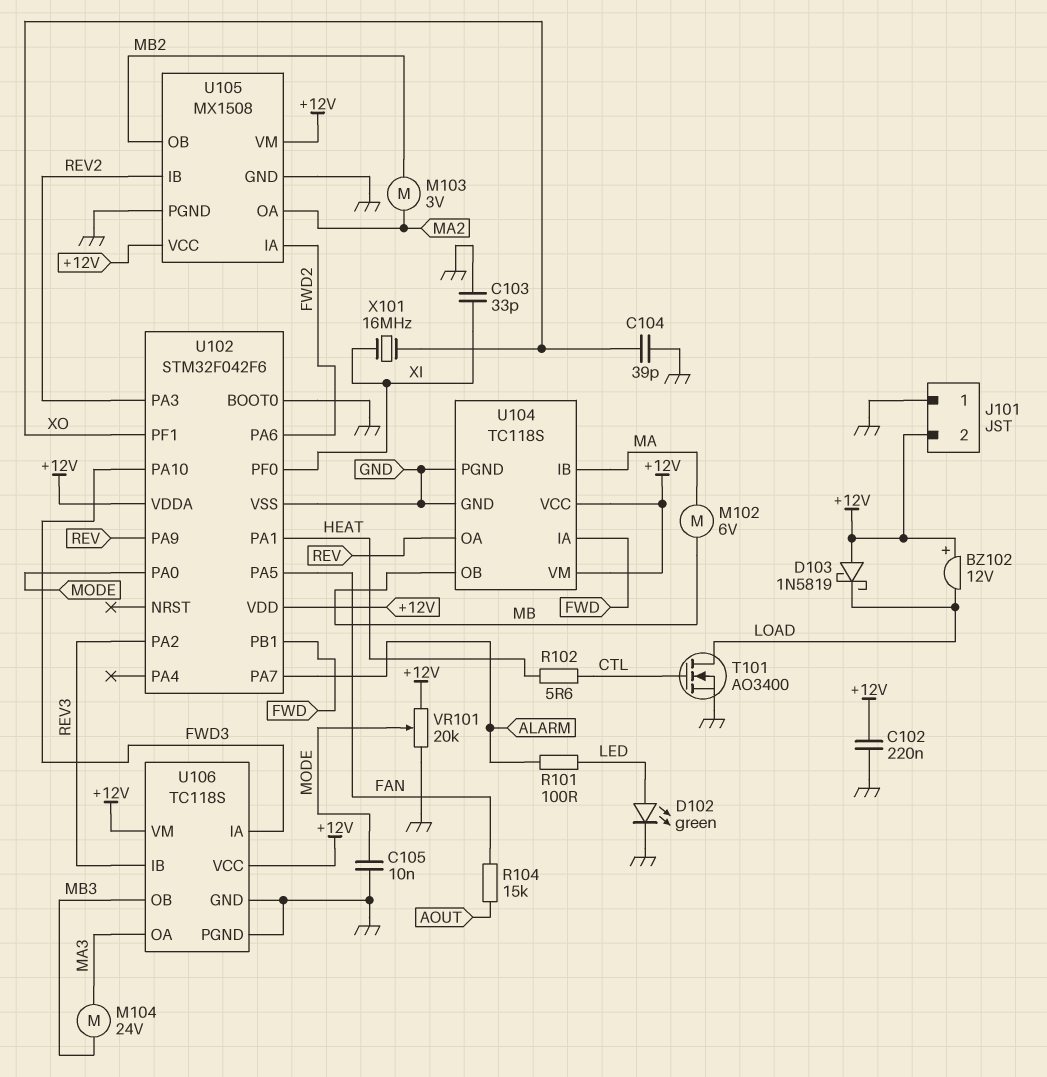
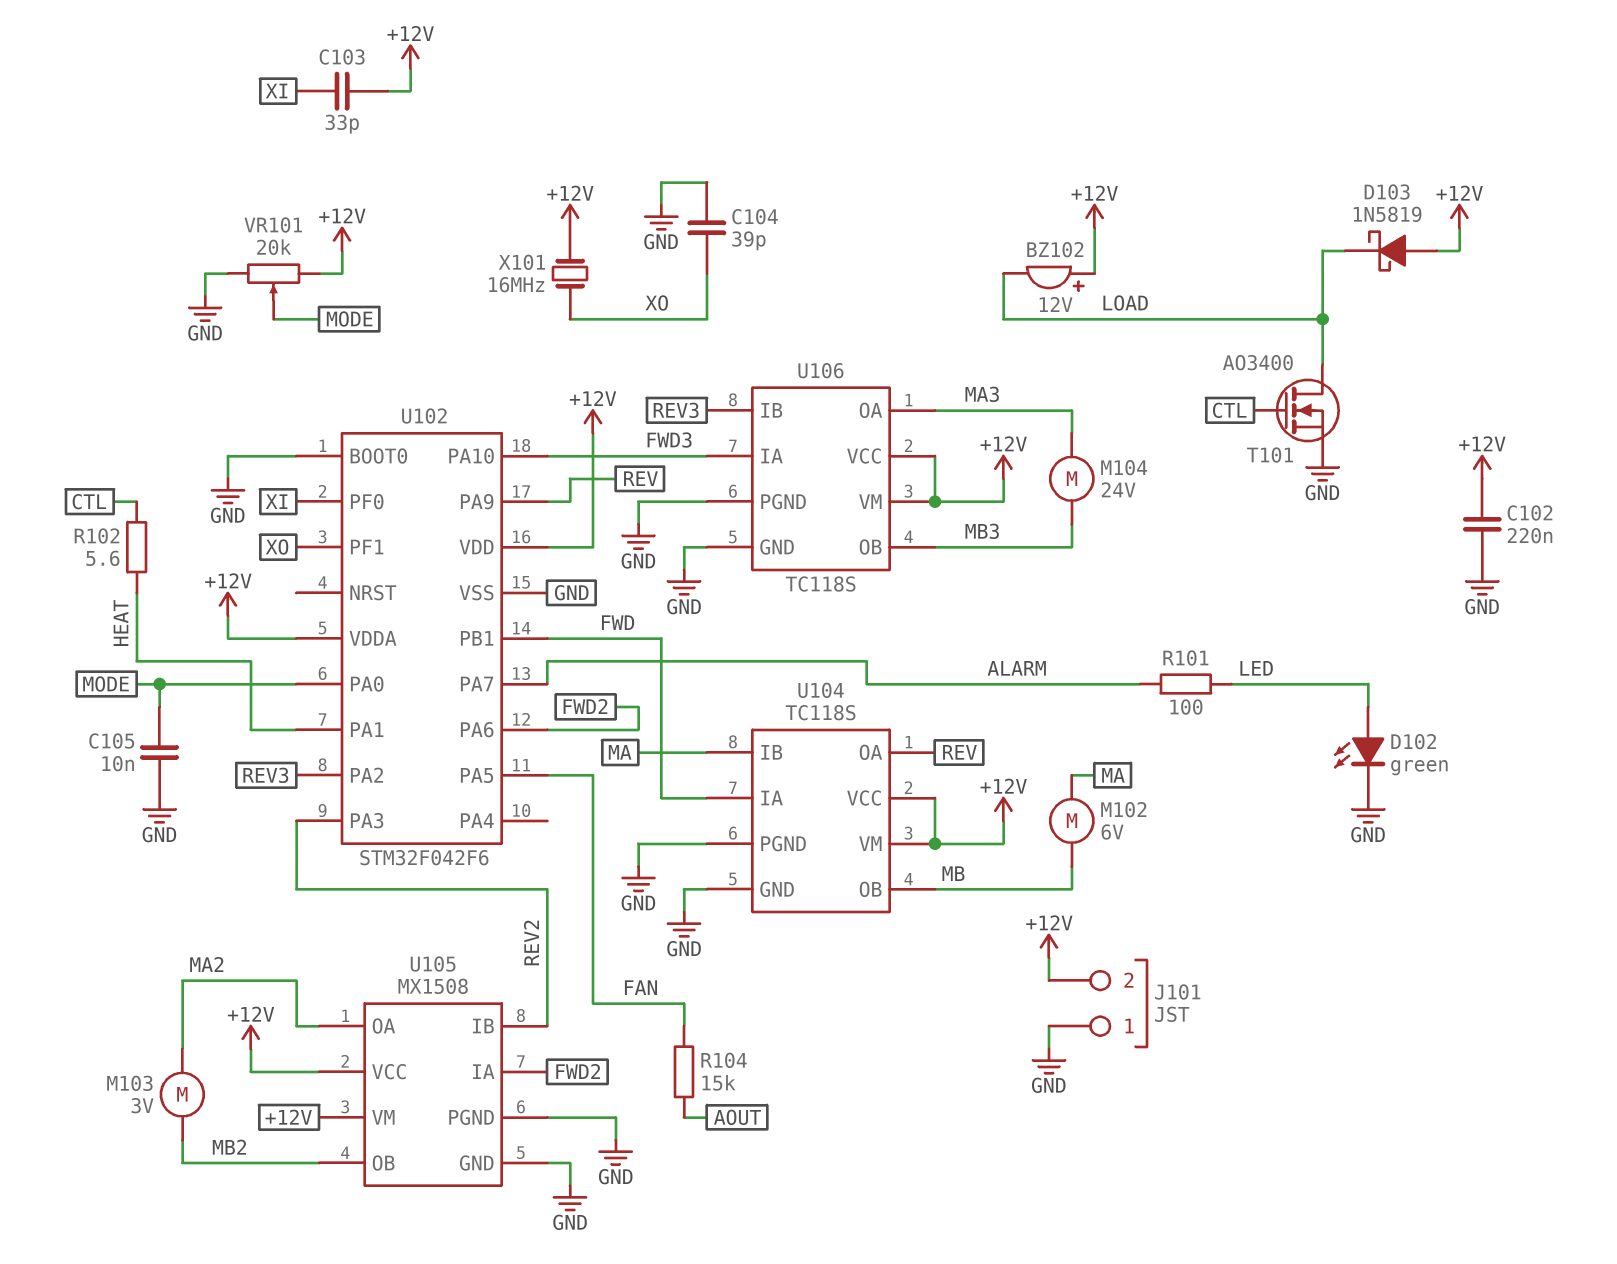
C103: 33pF (GND, XI) -> 33pF (+12V, XI)
X101: 16MHz (XI, XO) -> 16MHz (+12V, XO)

